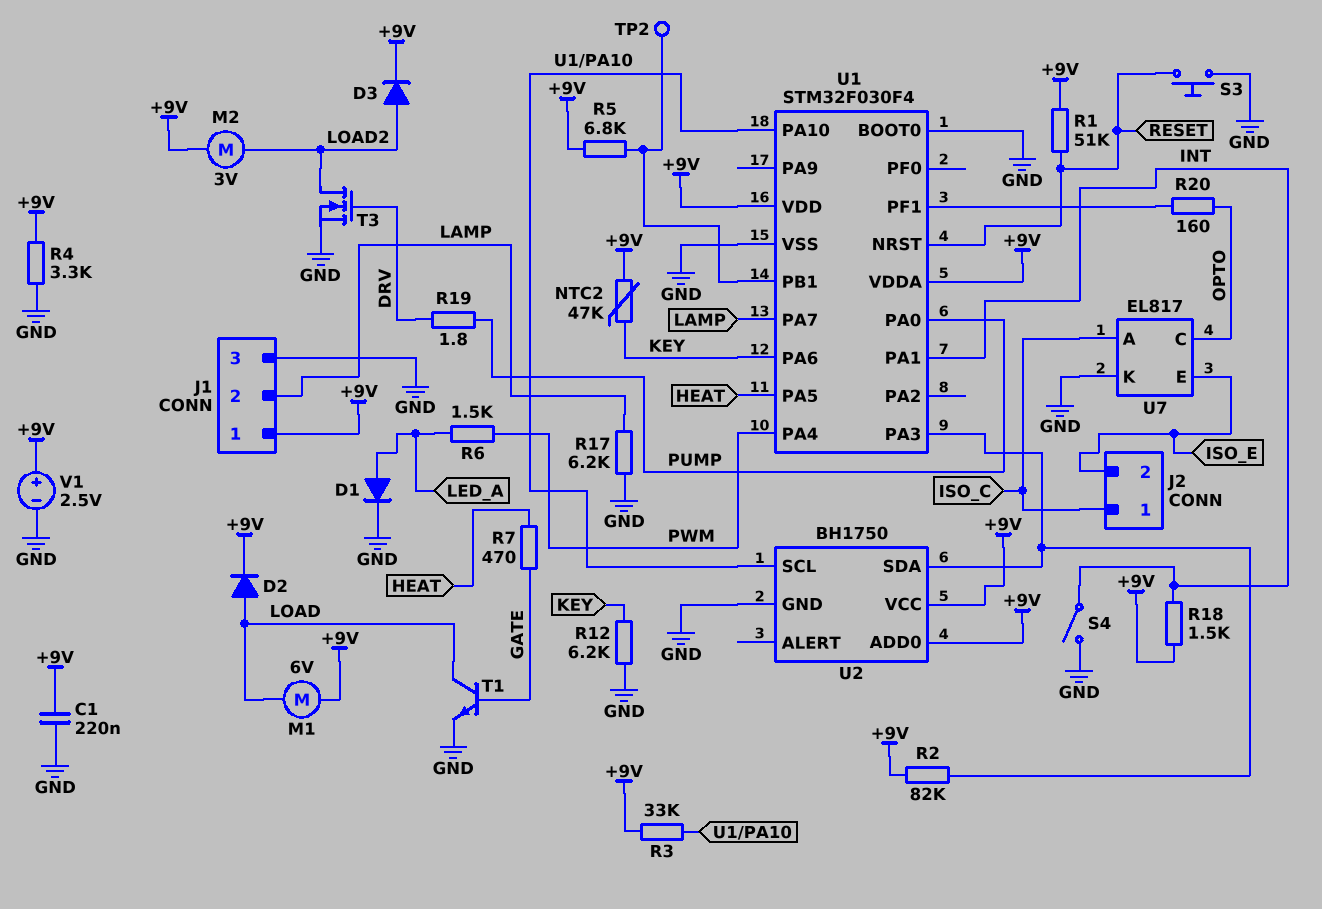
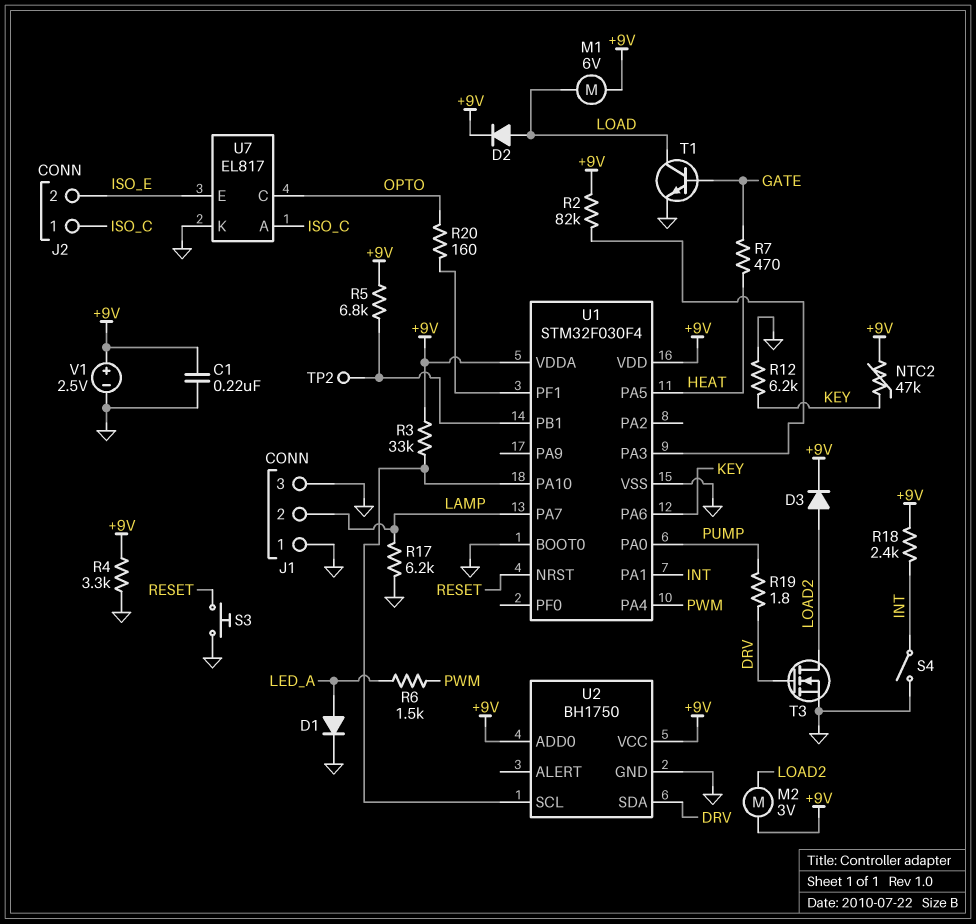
J1 pin 1: +9V -> GND
R1: 51k (+9V, RESET) -> none
R18: 1.5k (+9V, INT) -> 2.4k (+9V, INT)
U2 pin SDA: U1/PA3 -> DRV

